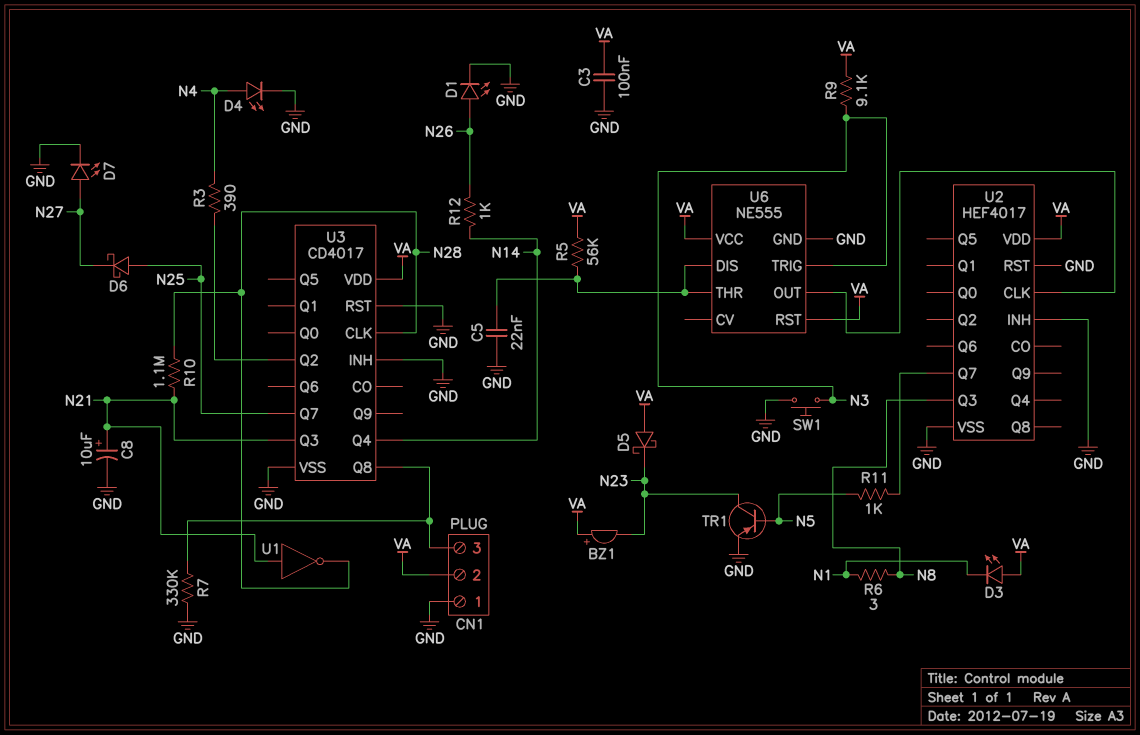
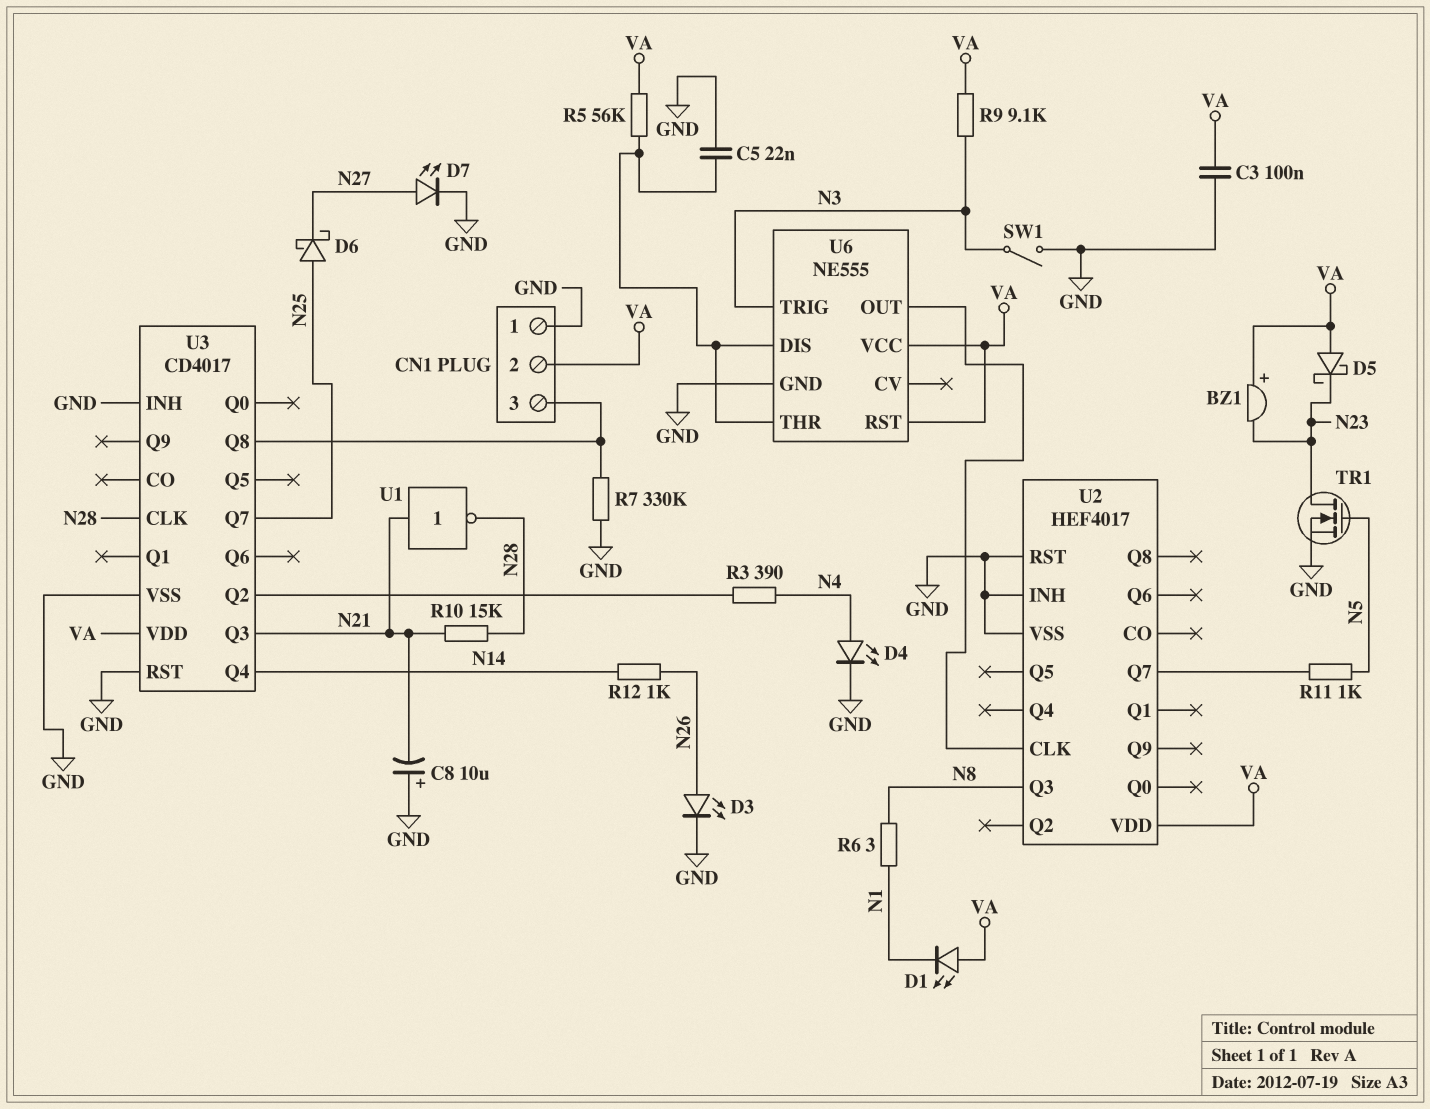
C8: 10uF (plus N21, minus GND) -> 10uF (plus GND, minus N21)
D1: LED (A N26, K GND) -> LED (A VA, K N1)
D3: LED (A VA, K N1) -> LED (A N26, K GND)
R10: 1.1M (N21, N28) -> 15k (N21, N28)
SW1: button (GND, N3) -> switch (GND, N3)
TR1: PNP (B N5, C N23, E GND) -> NMOS (G N5, D N23, S GND)

